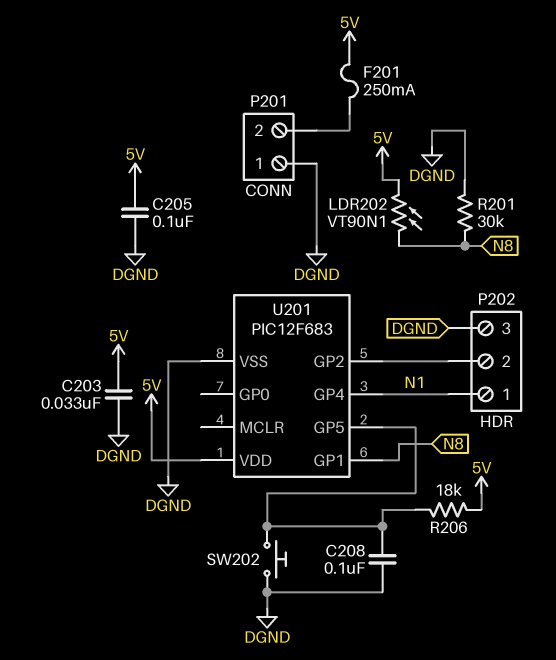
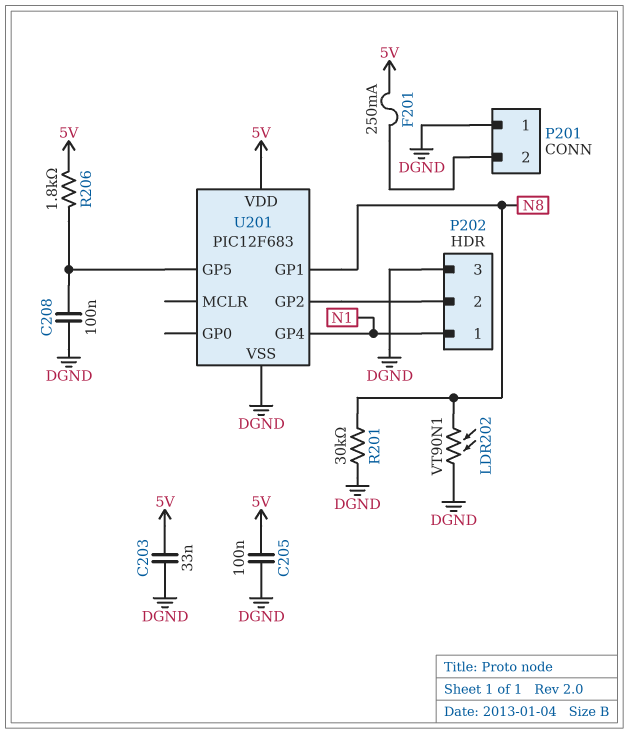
LDR202: VT90N1 (5V, N8) -> VT90N1 (DGND, N8)
R206: 18k (5V, U201/GP5) -> 1.8k (5V, U201/GP5)
SW202: button (DGND, U201/GP5) -> none

